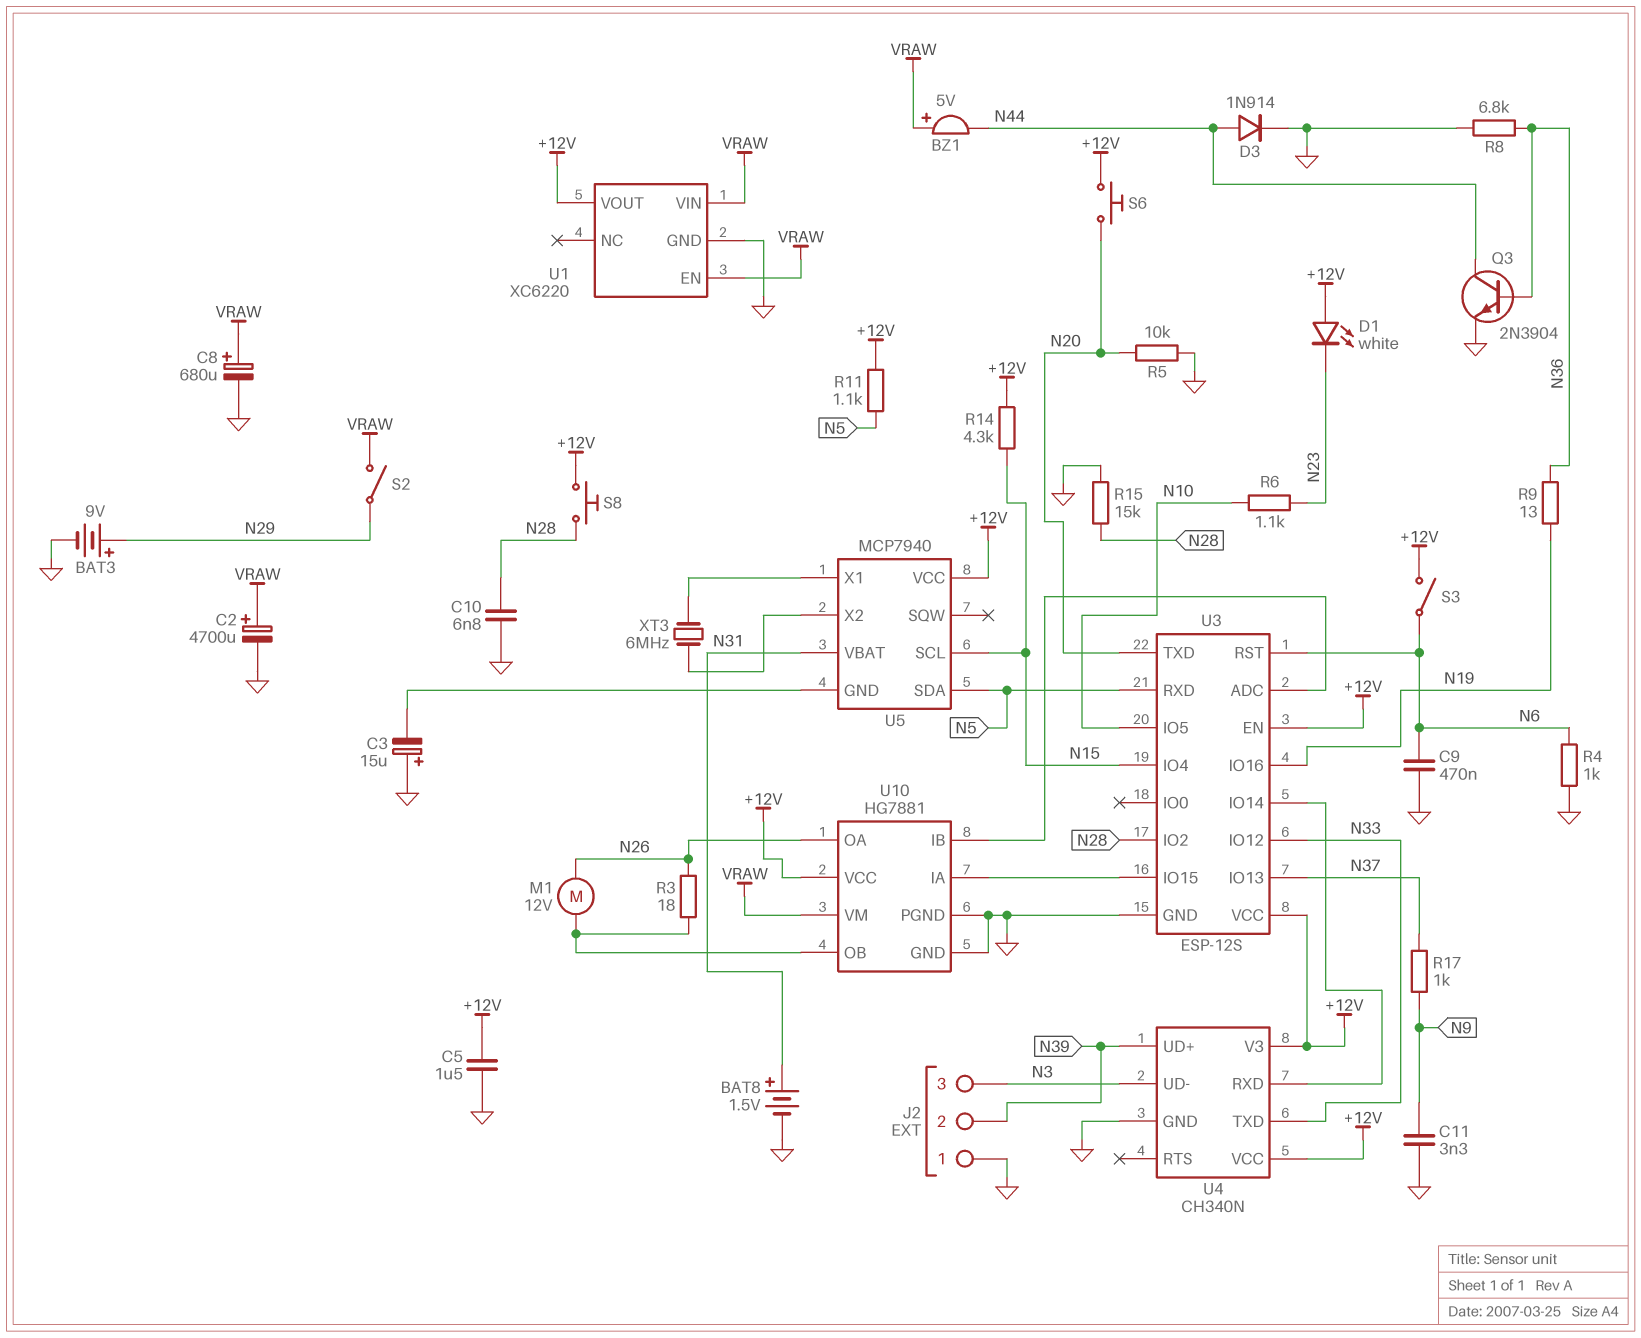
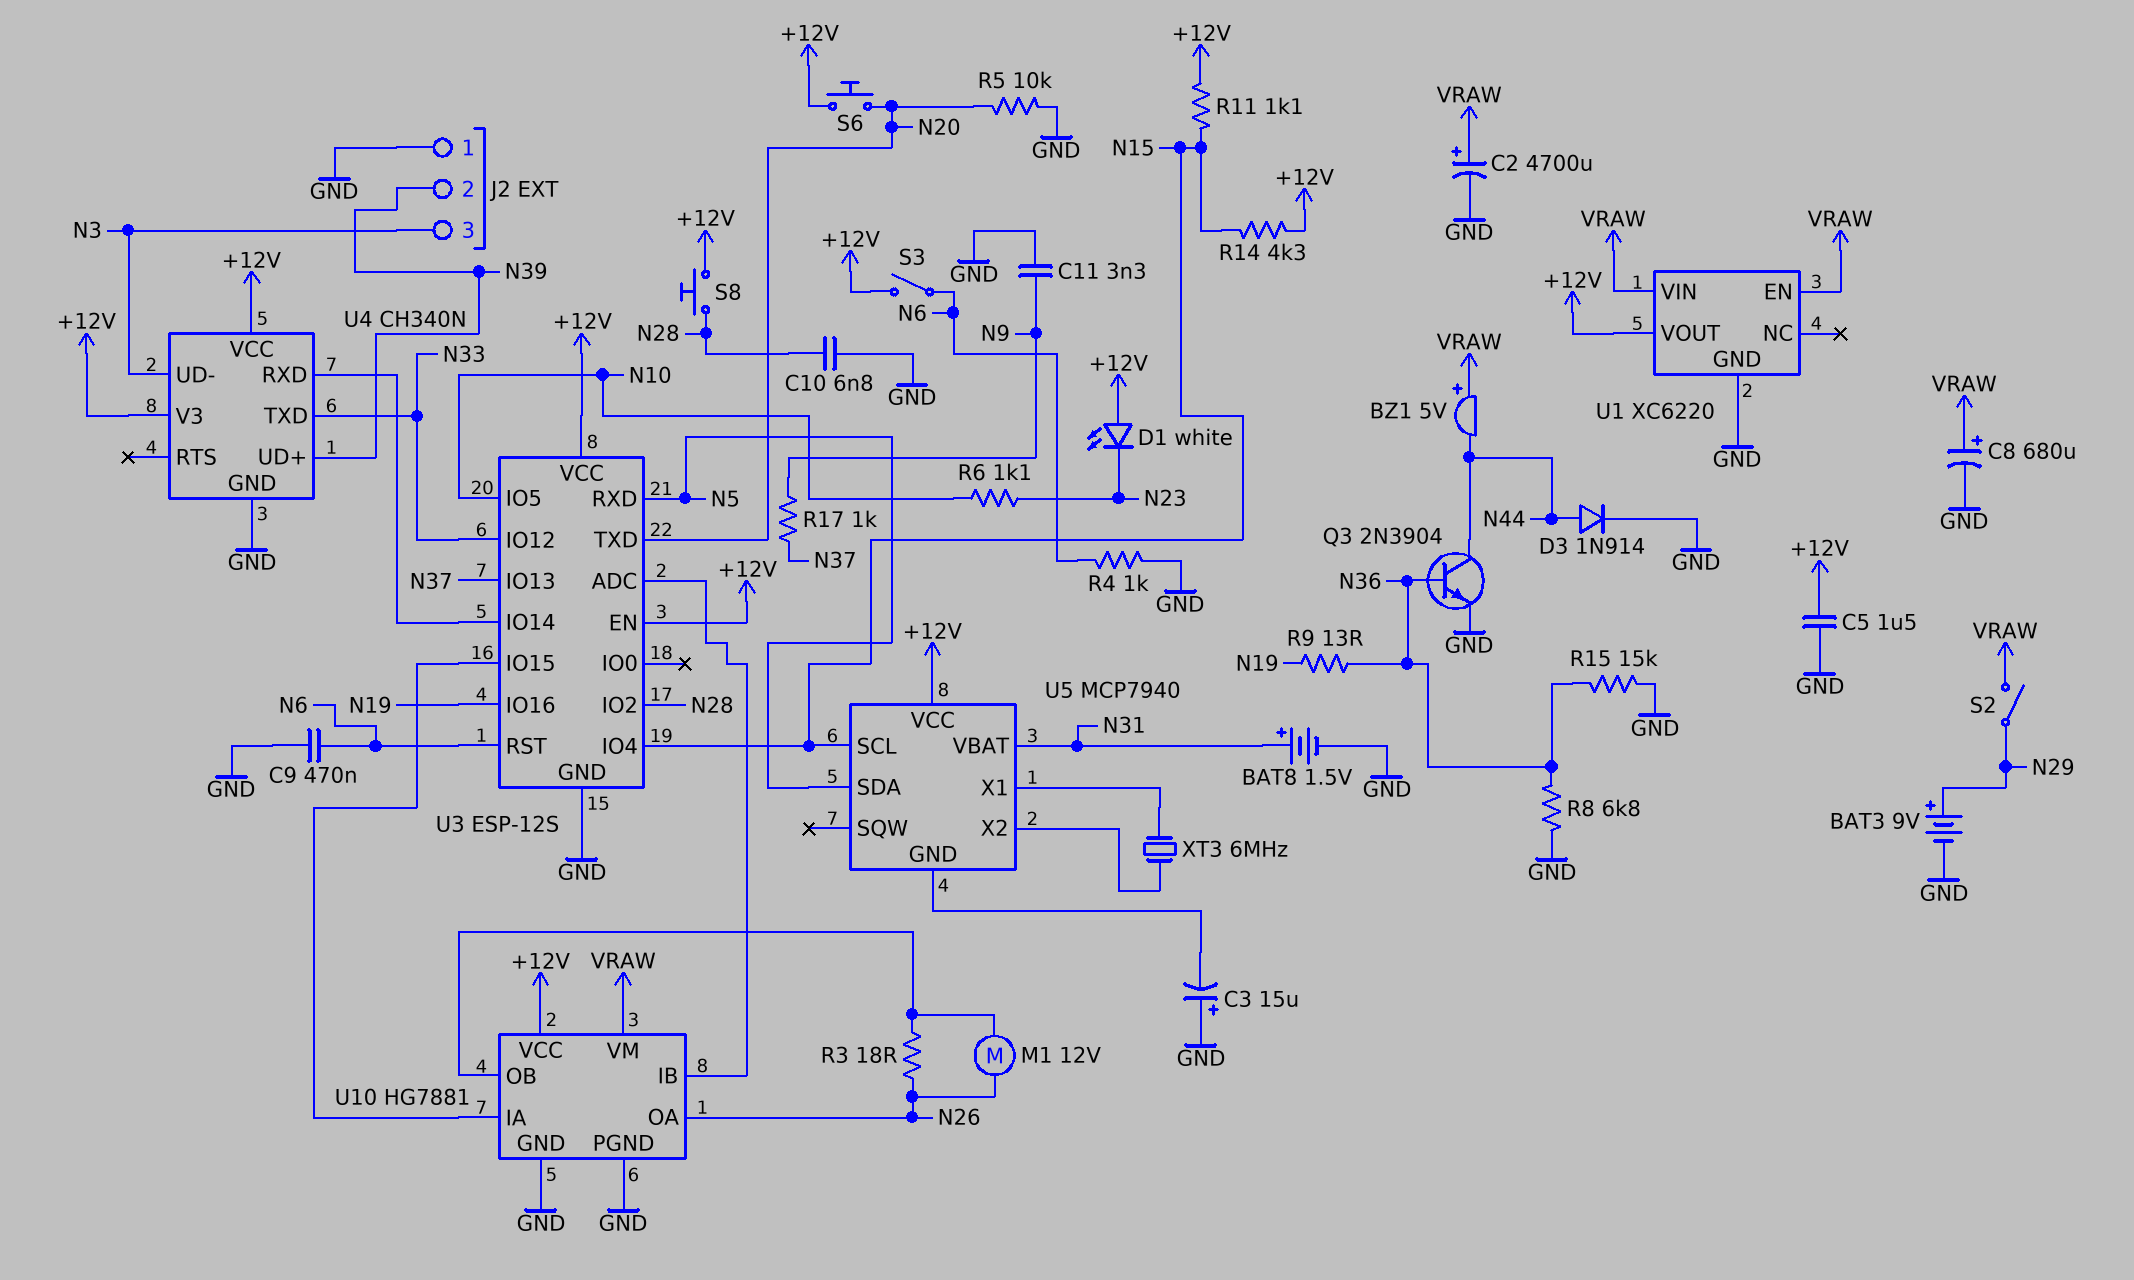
R11: 1.1k (+12V, N5) -> 1.1k (+12V, N15)
R15: 15k (GND, N28) -> 15k (GND, N36)

